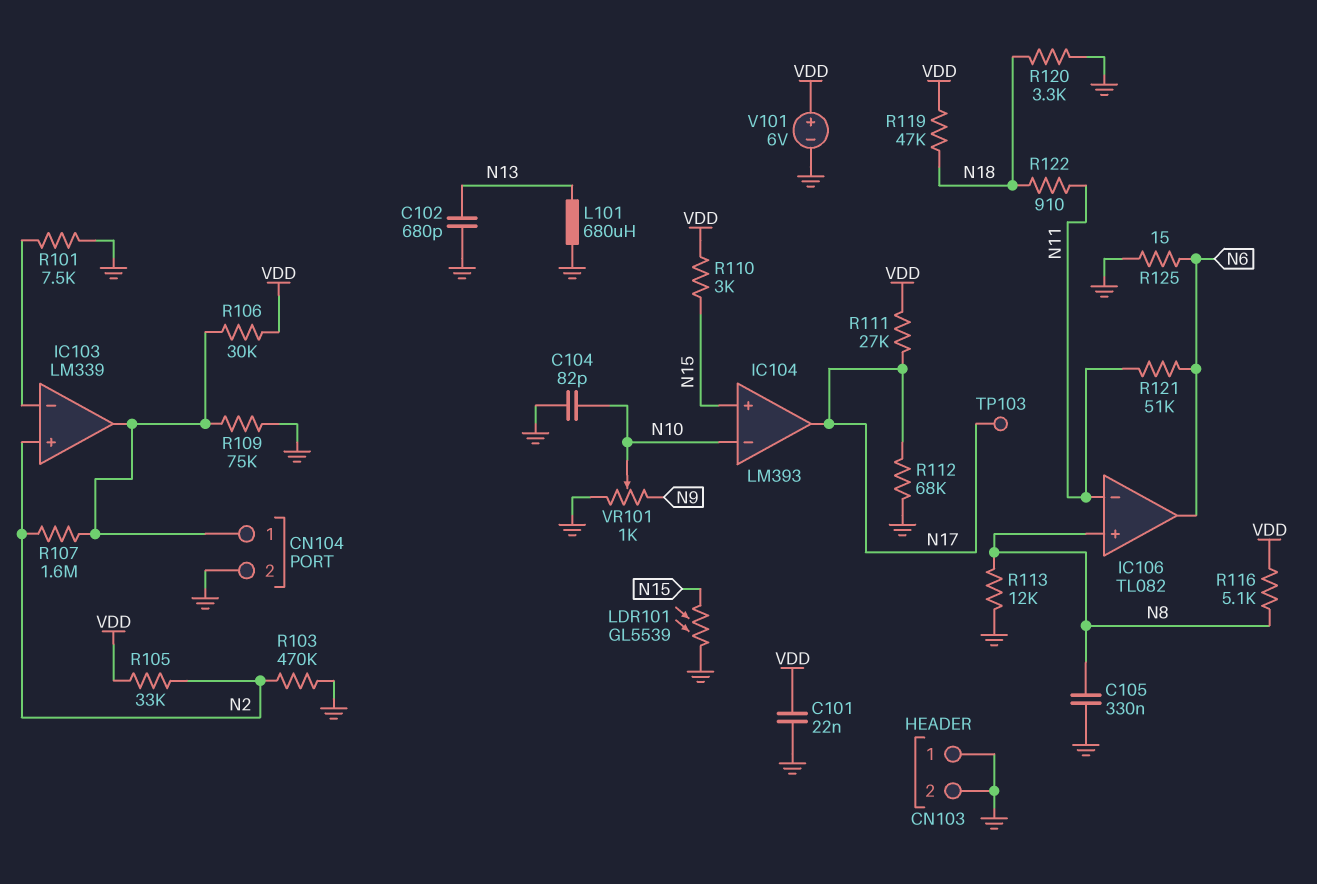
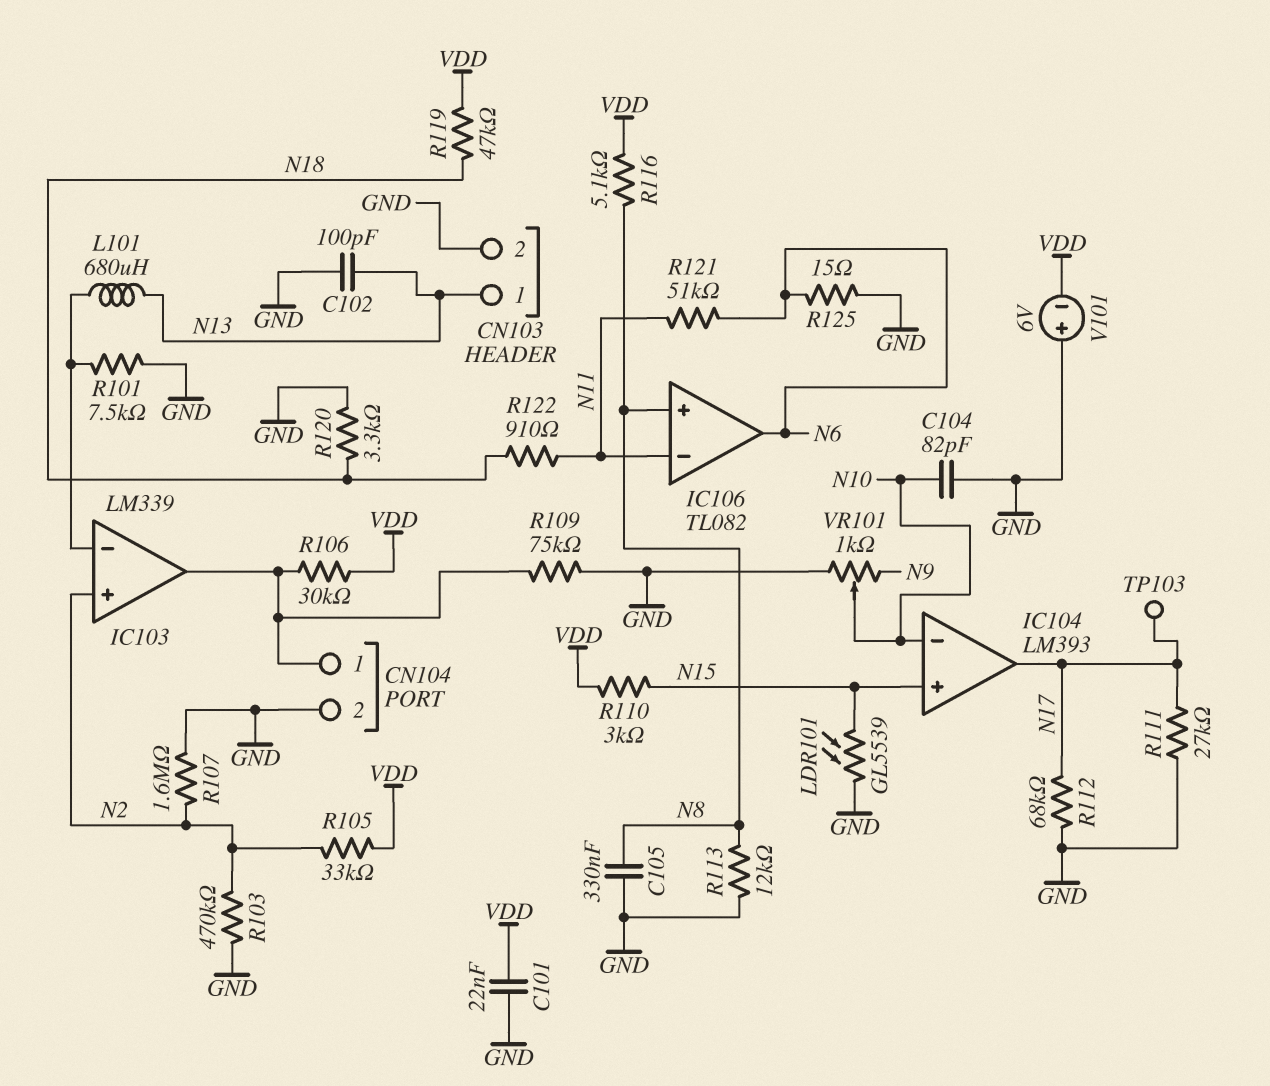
C102: 680pF (GND, N13) -> 100pF (GND, N13)
CN103 pin 1: GND -> N13
L101: 680uH (GND, N13) -> 680uH (IC103/in-, N13)
R107: 1.6M (CN104/1, N2) -> 1.6M (GND, N2)
R111: 27k (N17, VDD) -> 27k (GND, N17)
V101: 6V (plus VDD, minus GND) -> 6V (plus GND, minus VDD)

